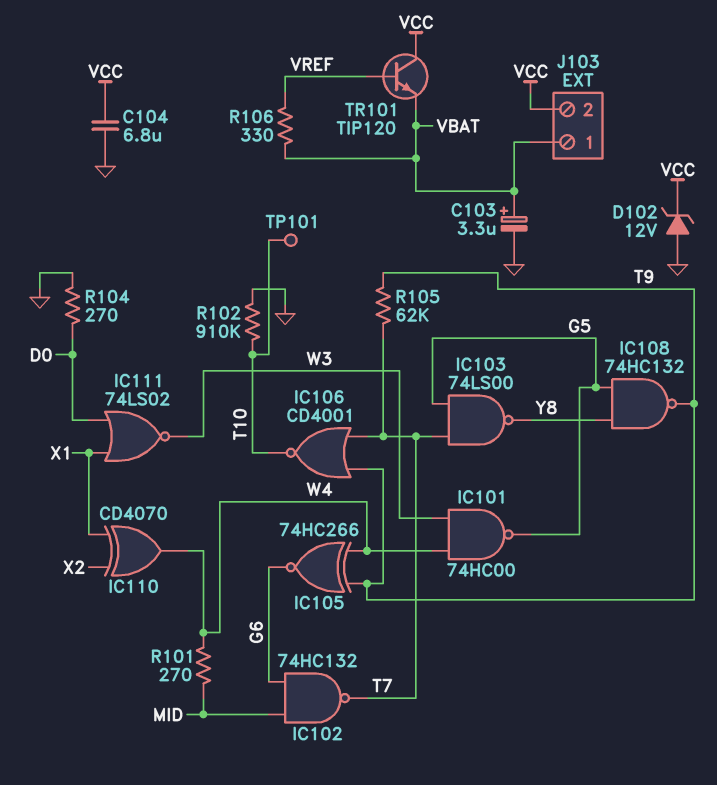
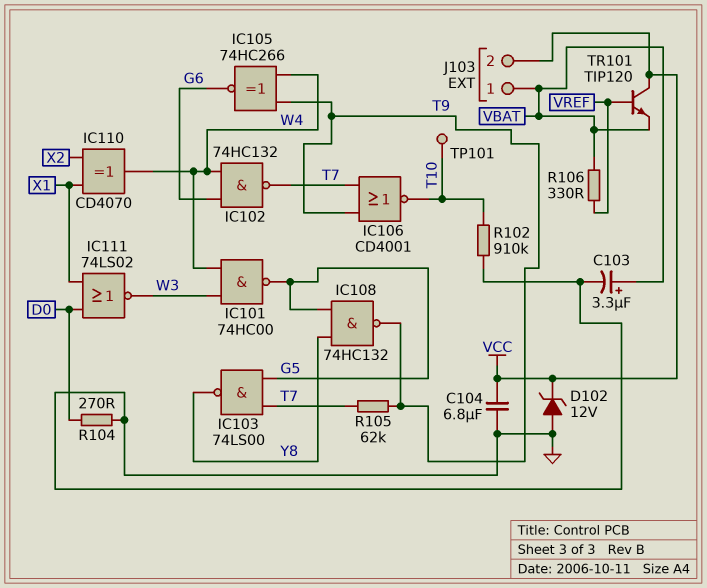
IC102: NAND 74HC132 (in G6, in MID, out T7) -> NAND 74HC132 (in G6, in W4, out T7)
R101: 270 (MID, W4) -> none

